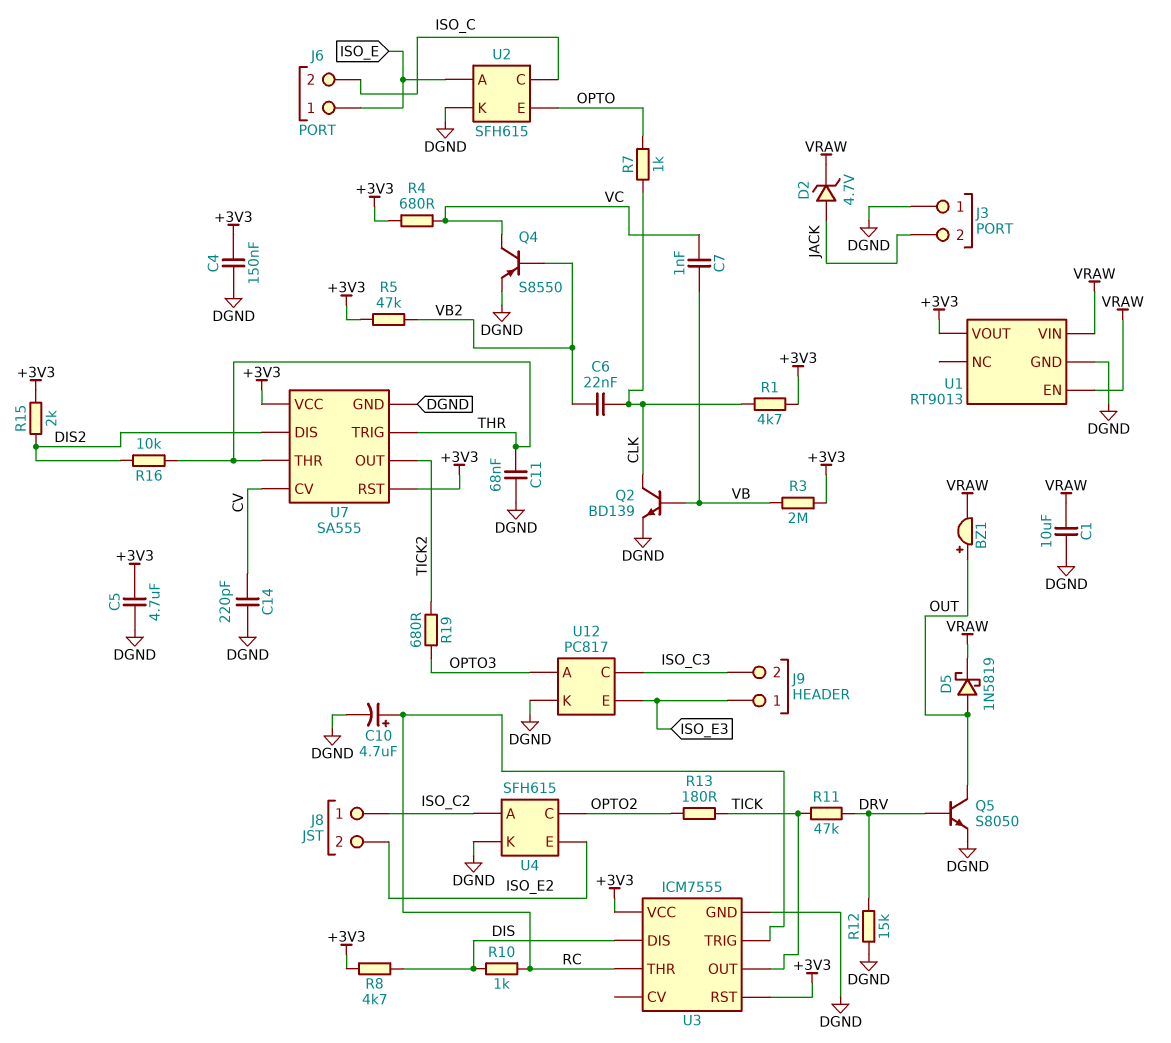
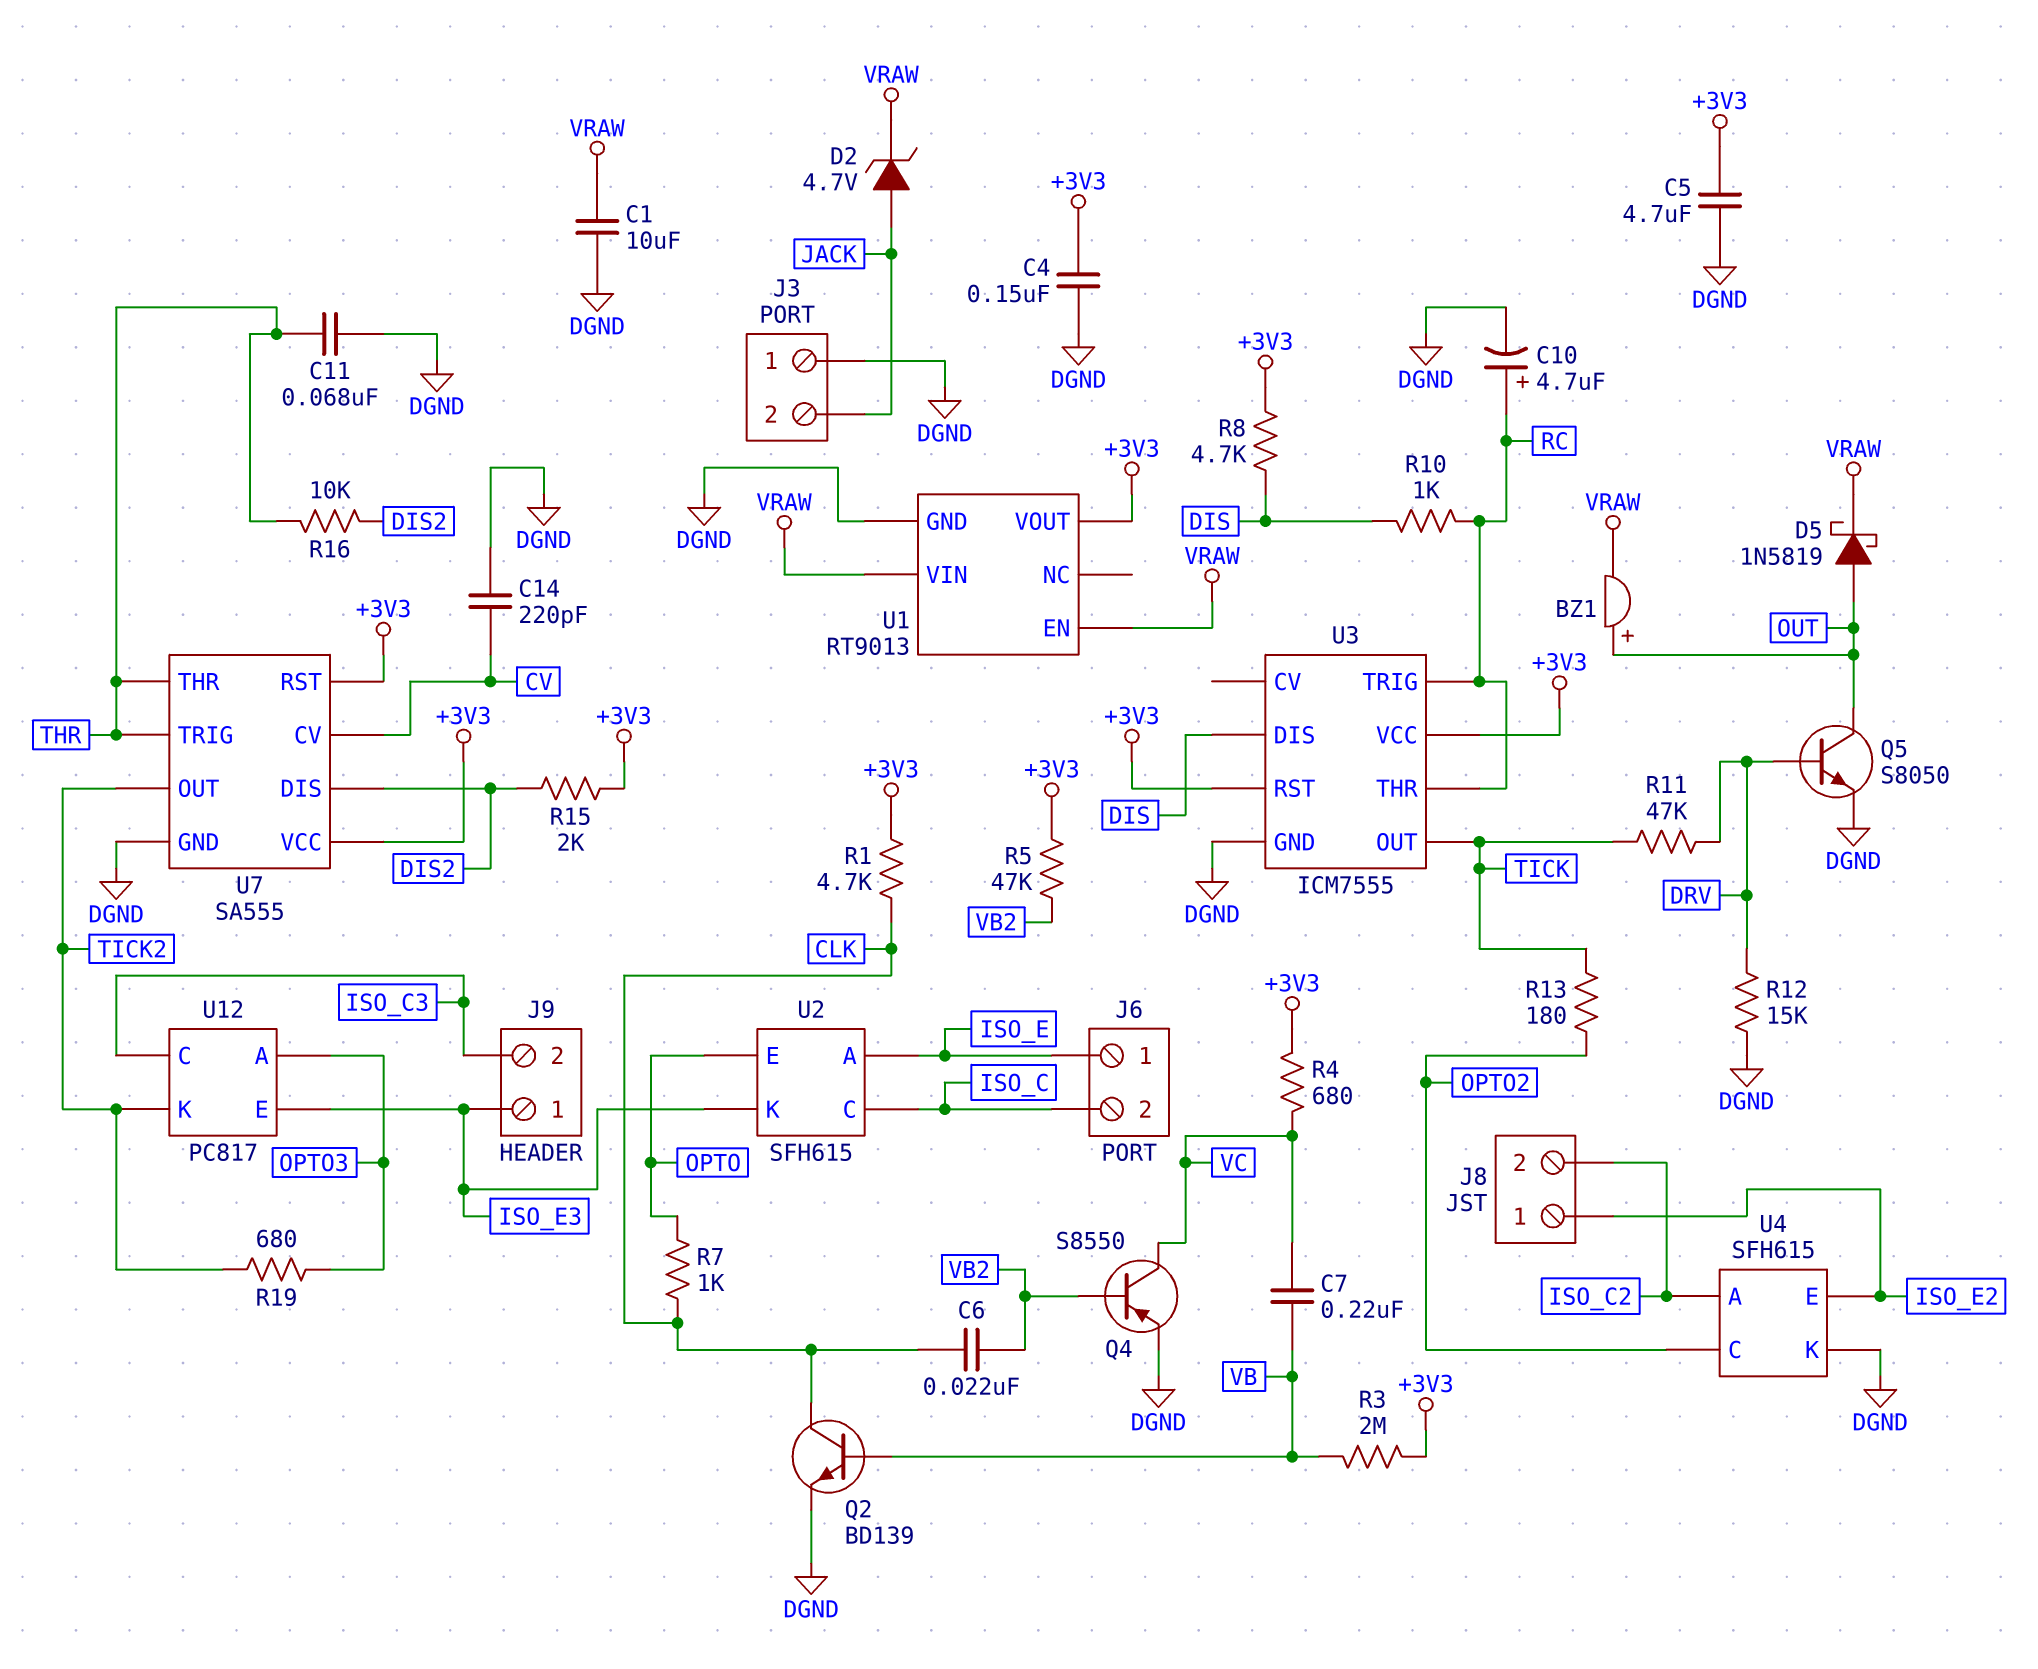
C7: 1nF (VB, VC) -> 220nF (VB, VC)
J8 pin 1: ISO_C2 -> ISO_E2
J8 pin 2: ISO_E2 -> ISO_C2
U2 pin K: DGND -> ISO_E3
U12 pin K: DGND -> TICK2

